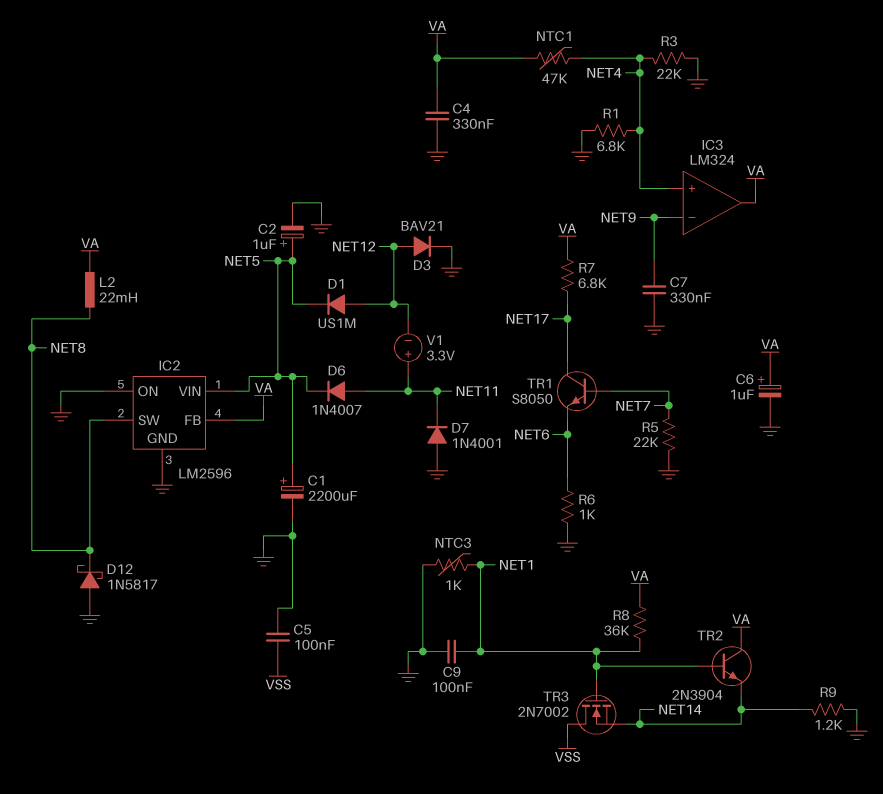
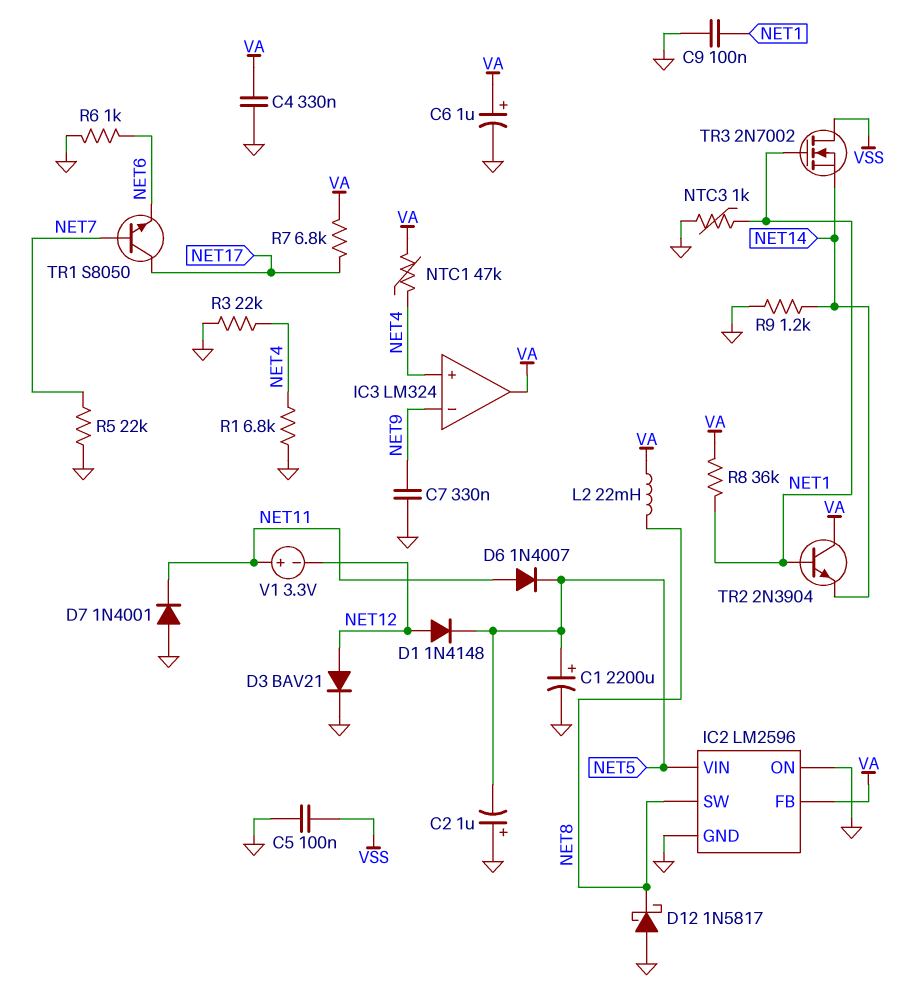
C2: 1uF (plus NET5, minus GND) -> 1uF (plus GND, minus NET5)
D1: diode US1M (A NET12, K NET5) -> diode 1N4148 (A NET12, K NET5)

